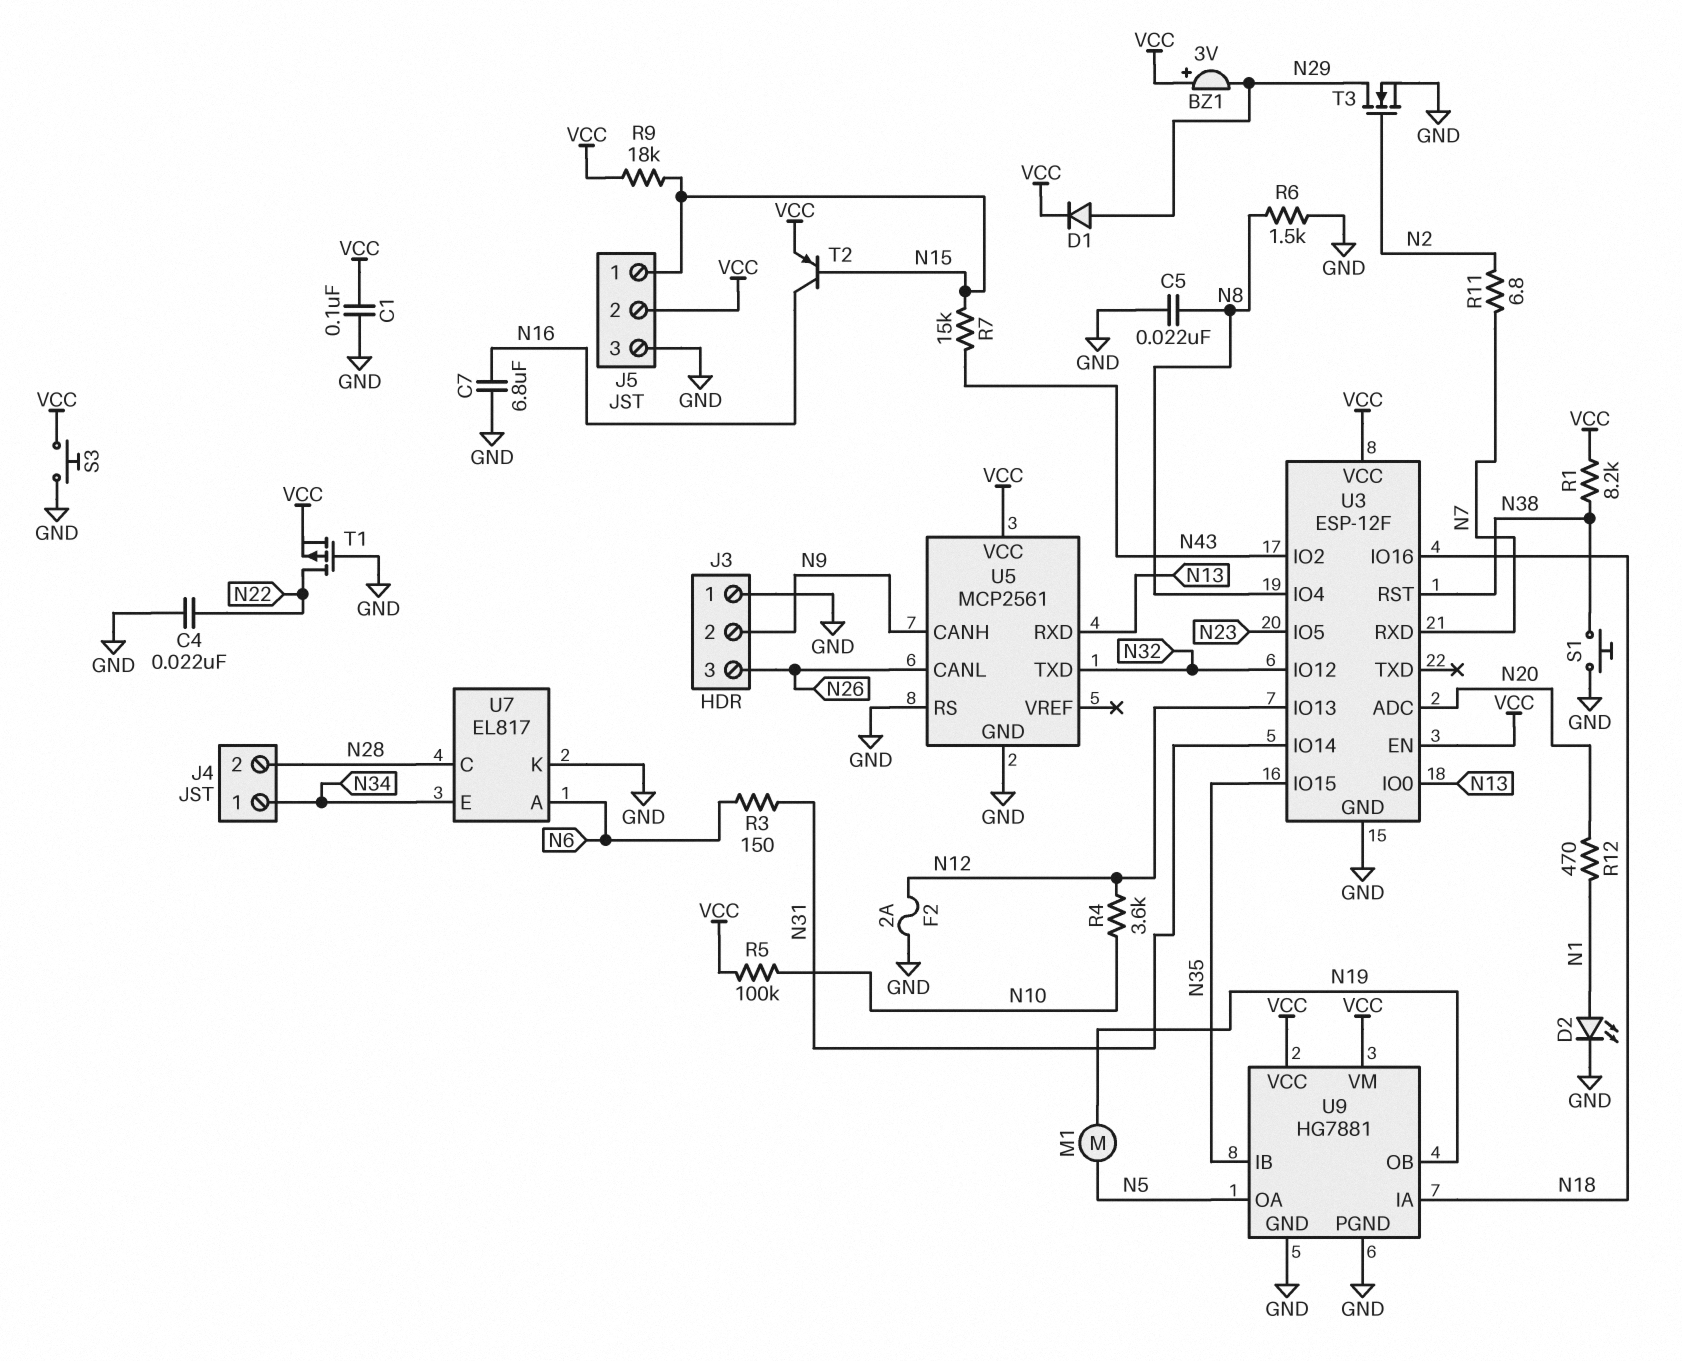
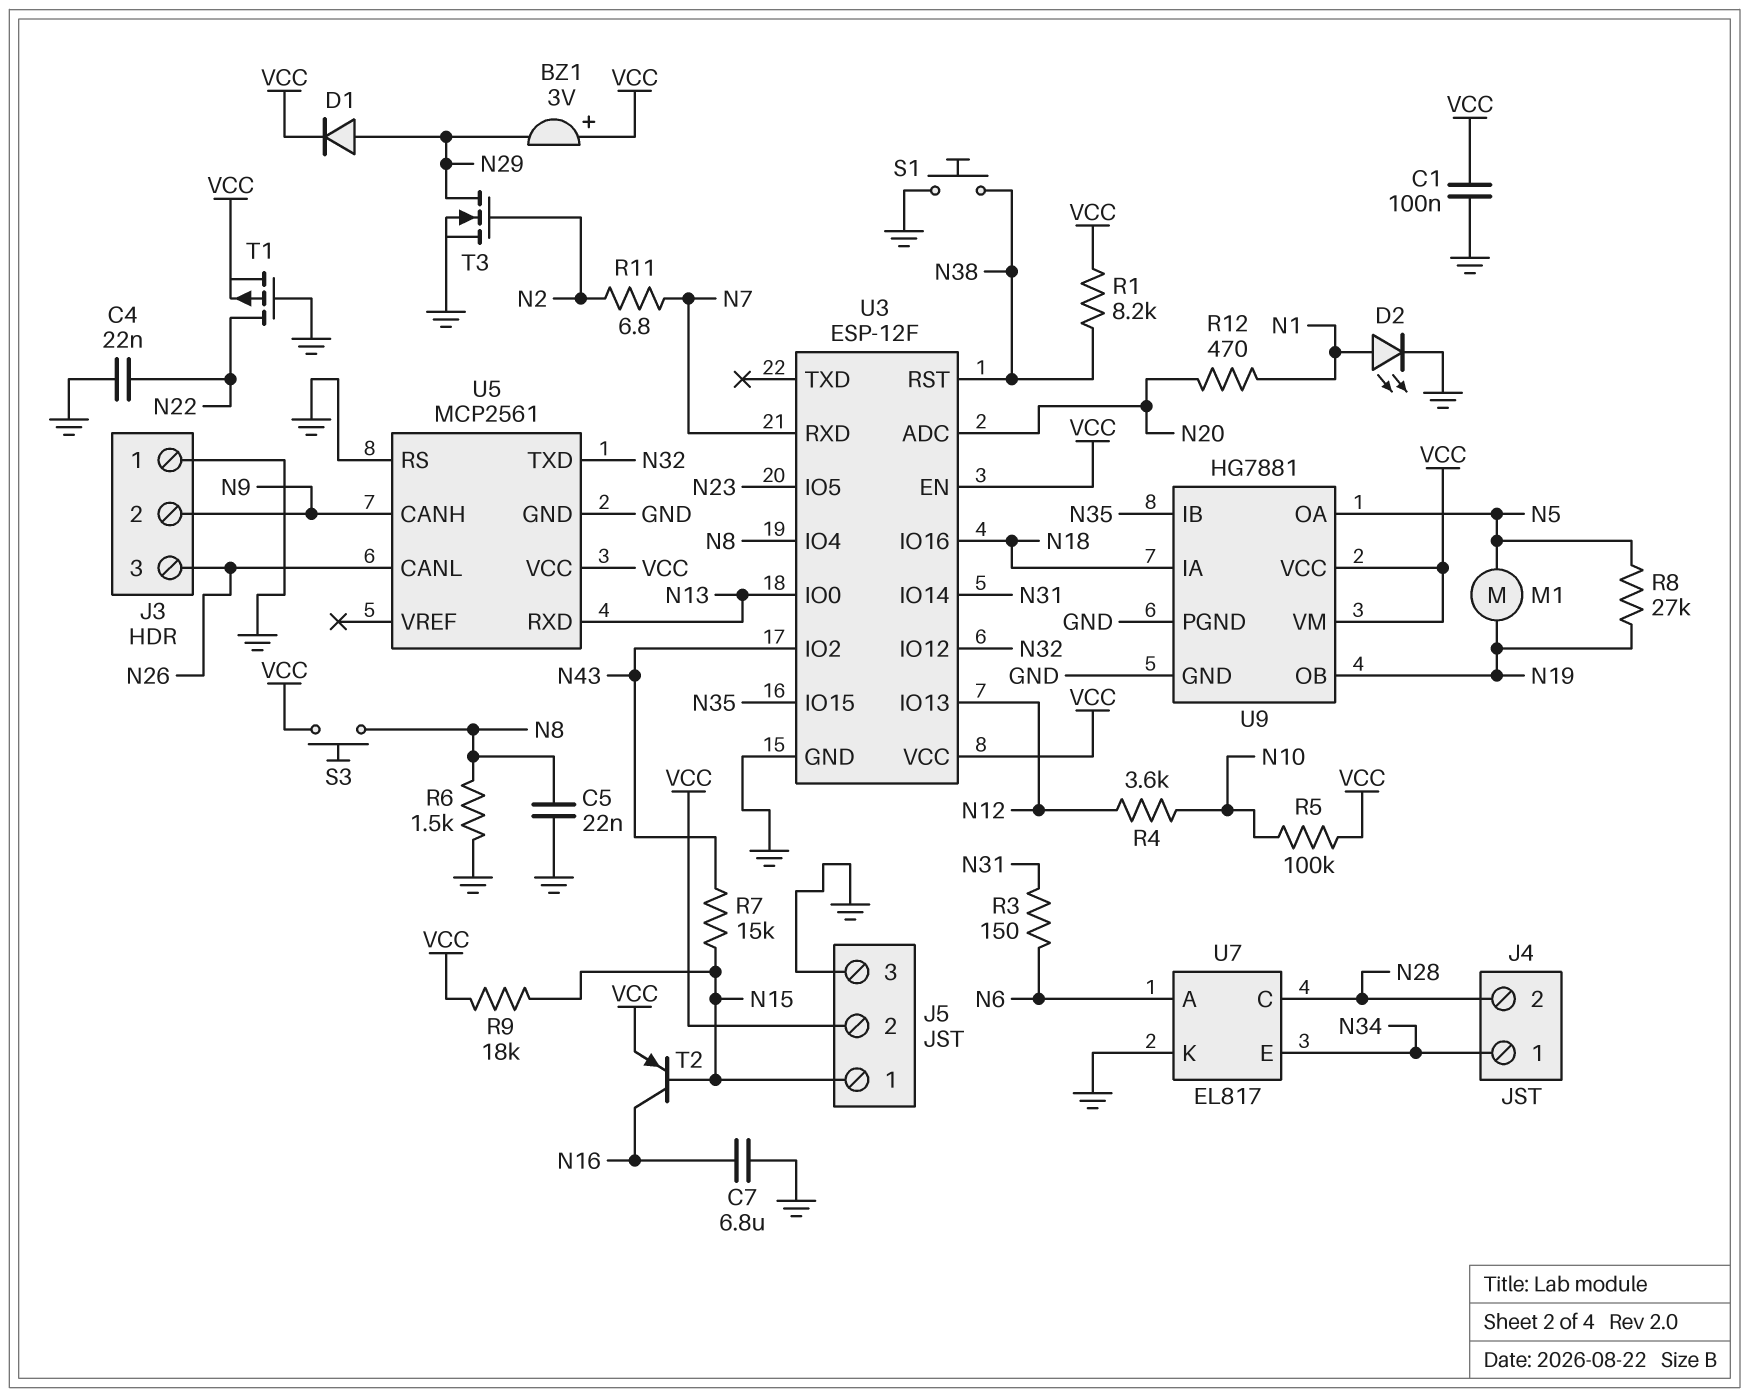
F2: 2A (GND, N12) -> none
R8: none -> 27k (N5, N19)
S3: button (GND, VCC) -> button (N8, VCC)

